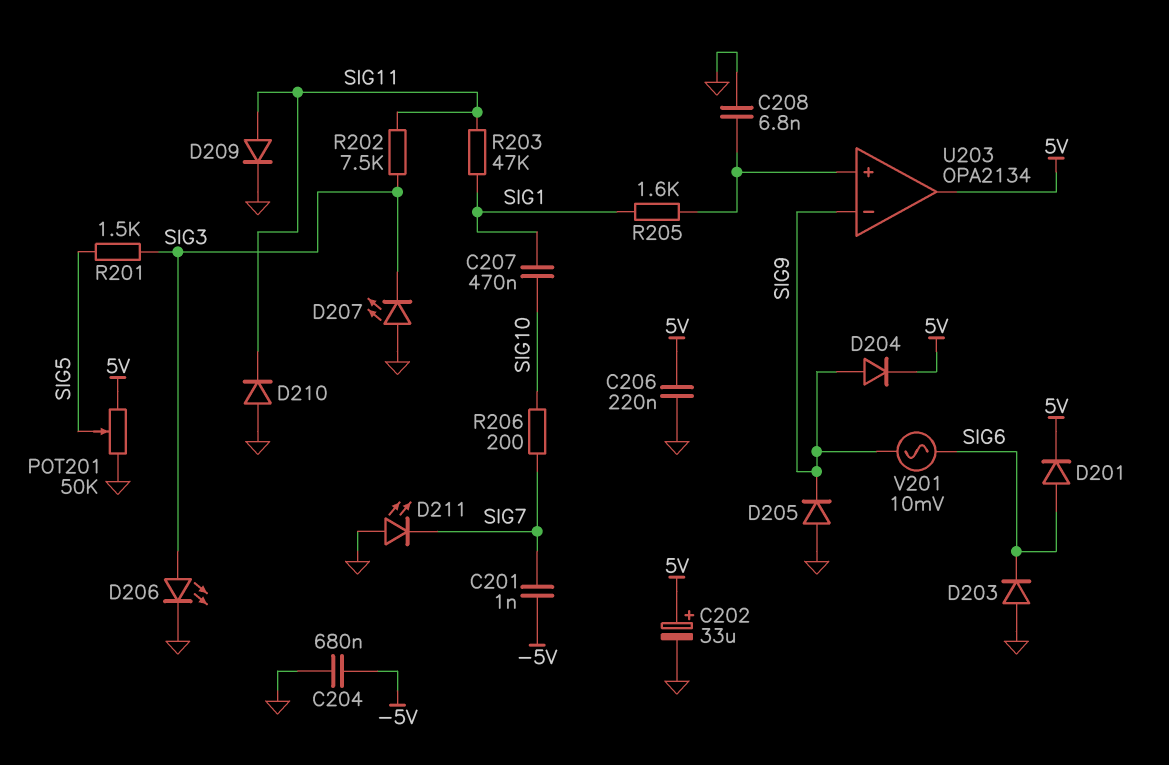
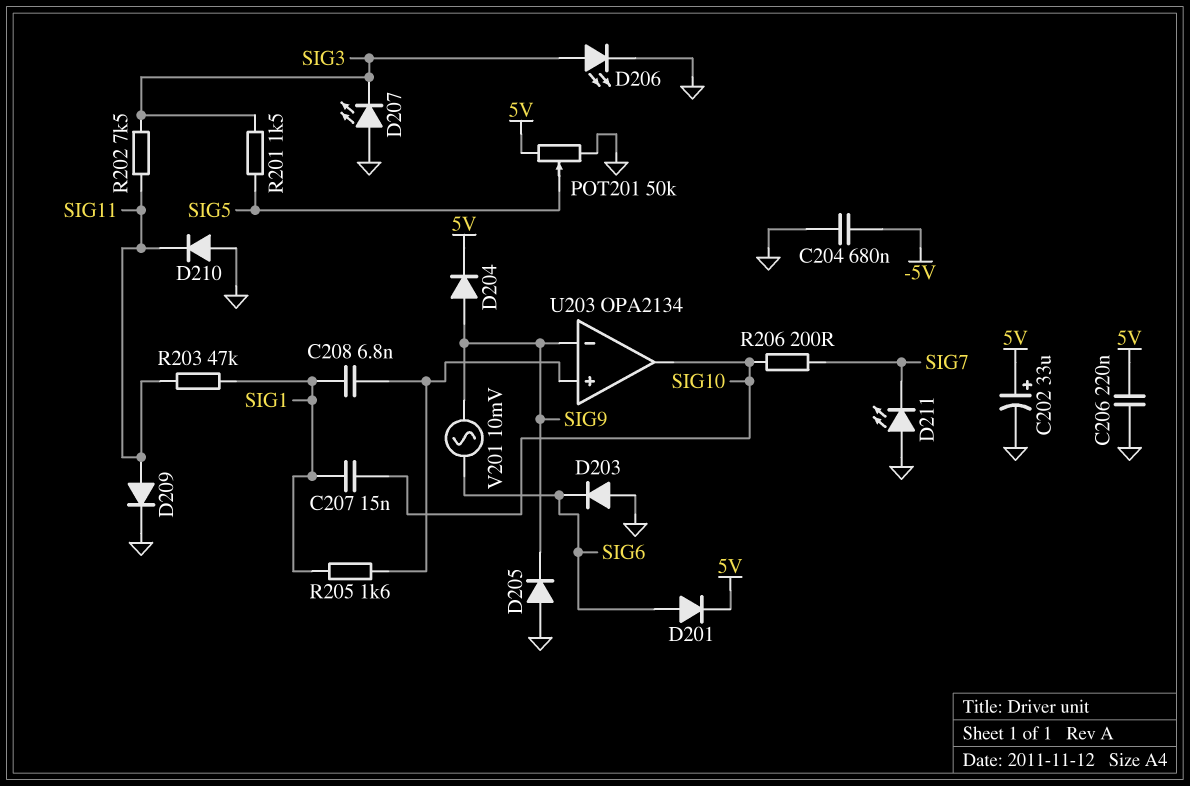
C201: 1nF (-5V, SIG7) -> none
C207: 470nF (SIG1, SIG10) -> 15nF (SIG1, SIG10)
C208: 6.8nF (GND, U203/in+) -> 6.8nF (SIG1, U203/in+)
U203 pin out: 5V -> SIG10

